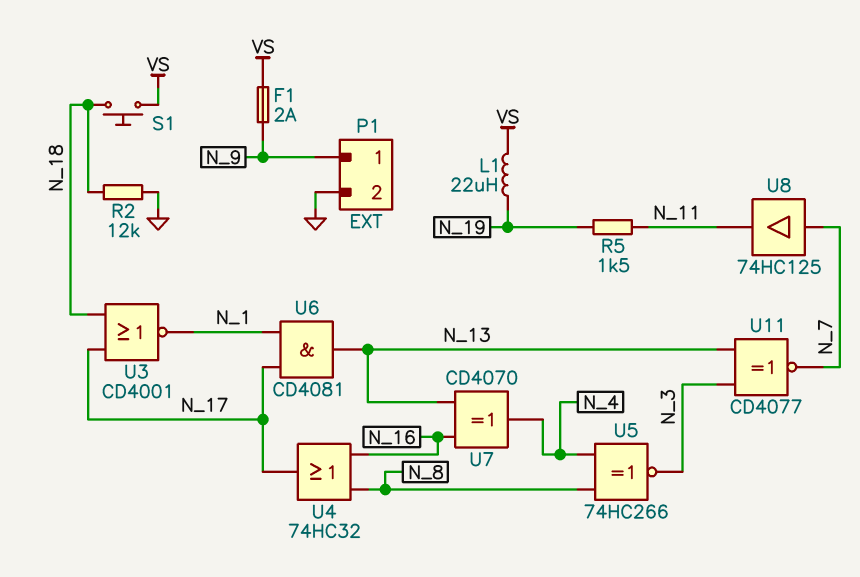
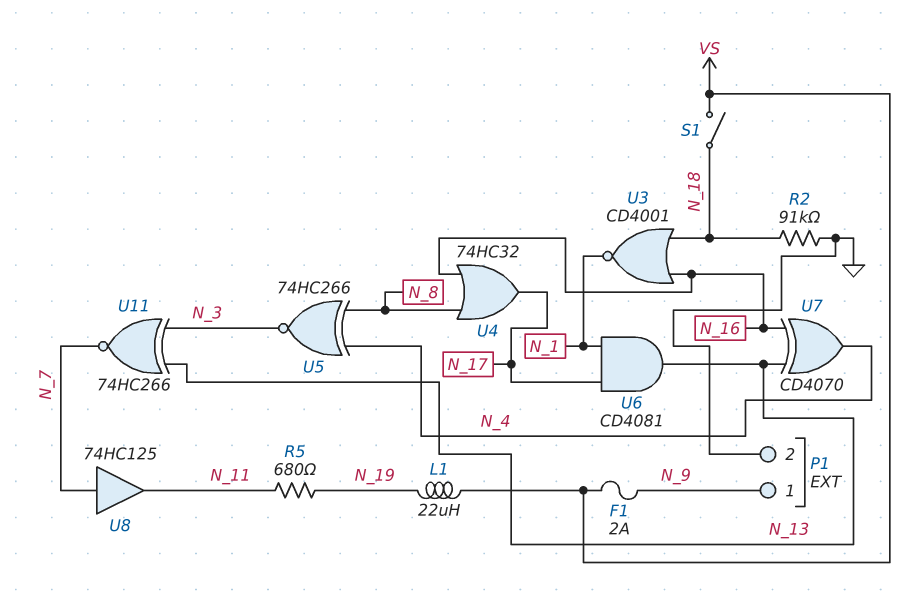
R2: 12k (GND, N_18) -> 91k (GND, N_18)
R5: 1.5k (N_11, N_19) -> 680 (N_11, N_19)
S1: button (N_18, VS) -> switch (N_18, VS)
U3: NOR CD4001 (in N_17, in N_18, out N_1) -> NOR CD4001 (in N_16, in N_18, out N_1)
U11: XNOR CD4077 (in N_3, in N_13, out N_7) -> XNOR 74HC266 (in N_3, in N_13, out N_7)

